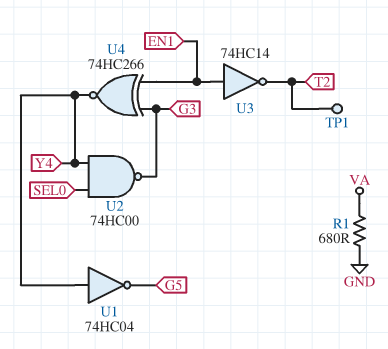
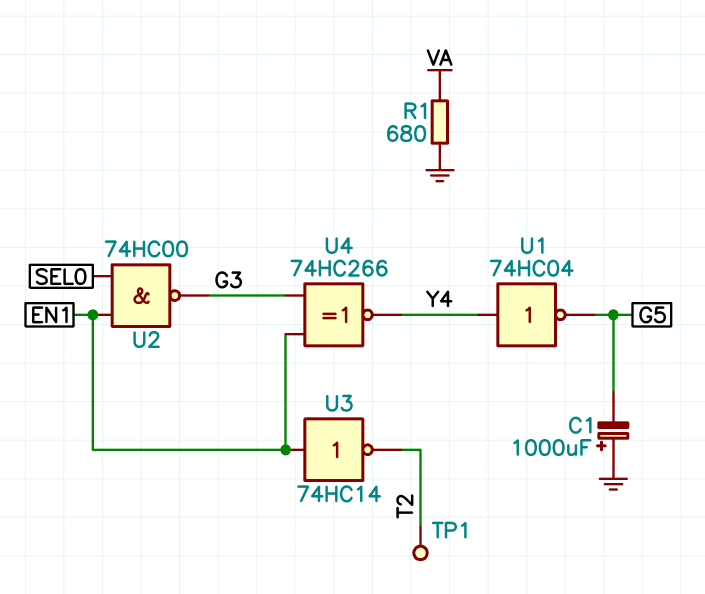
C1: none -> 1000uF (plus GND, minus G5)
U2: NAND 74HC00 (in SEL0, in Y4, out G3) -> NAND 74HC00 (in EN1, in SEL0, out G3)

